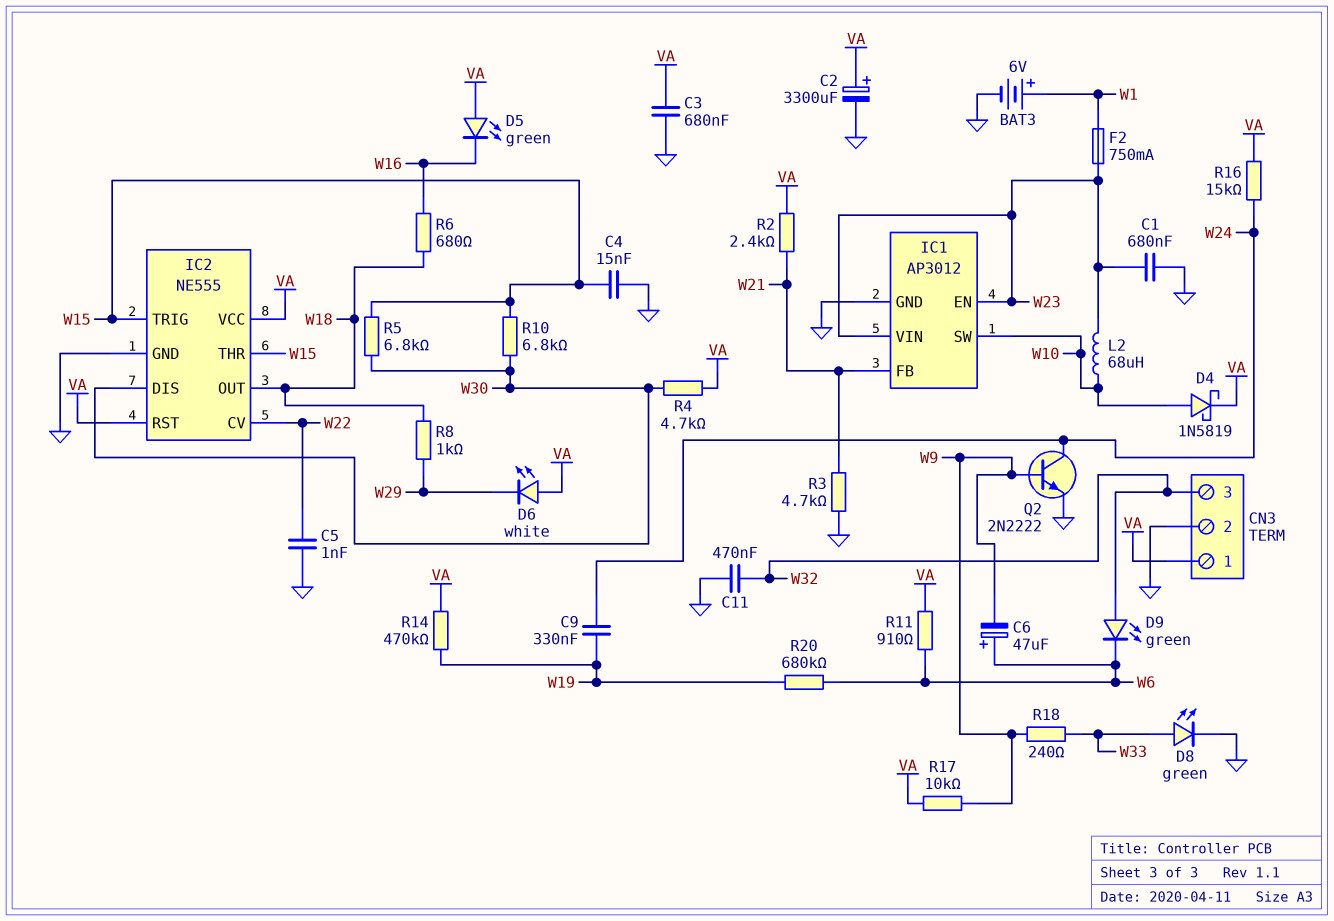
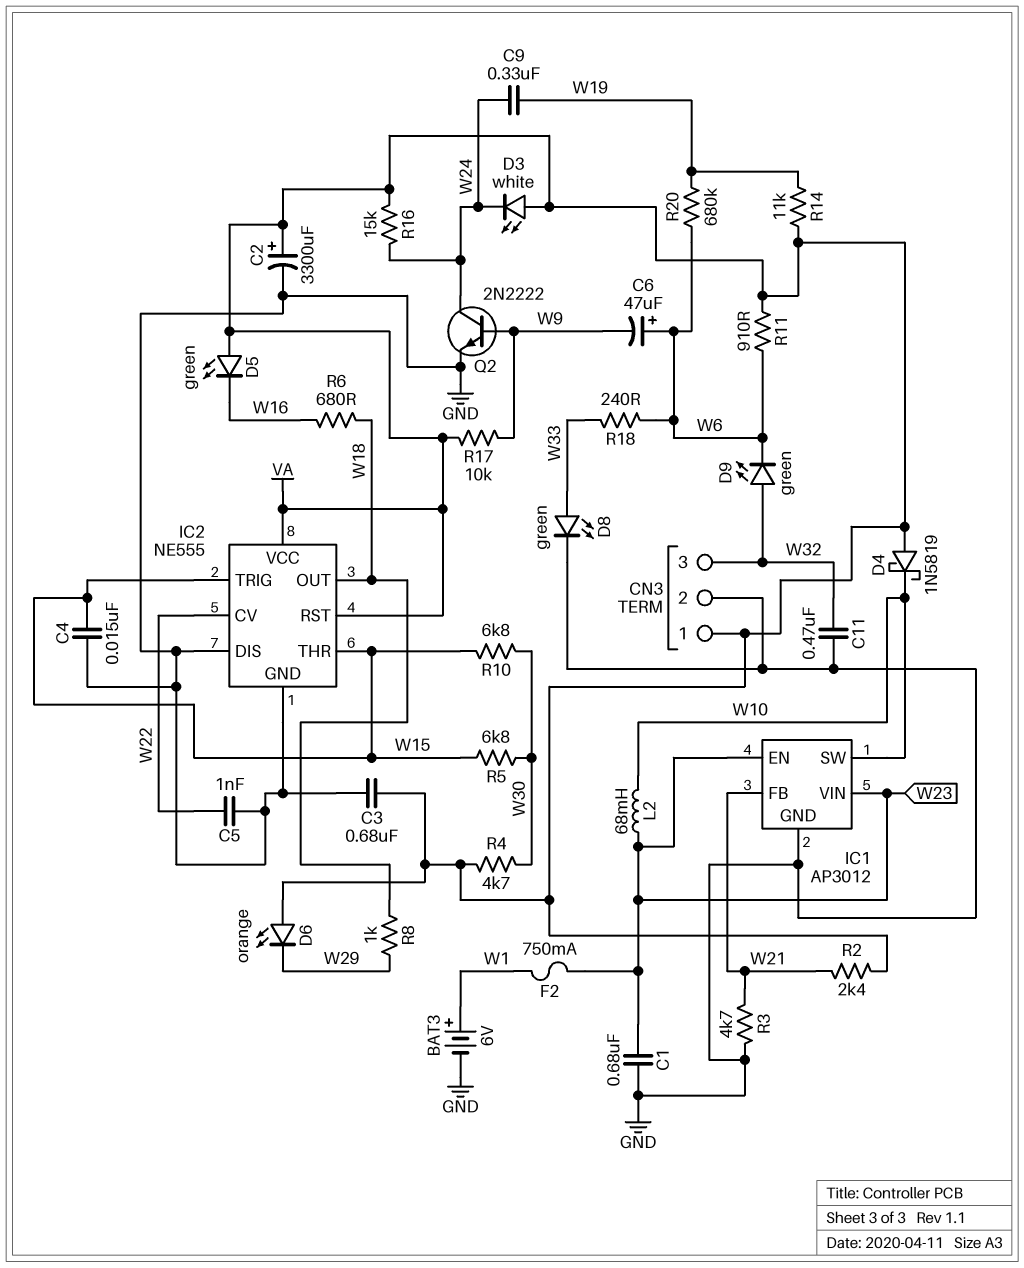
D3: none -> LED white (A VA, K W24)
D4: schottky 1N5819 (A W10, K VA) -> schottky 1N5819 (A VA, K W10)
D6: LED white (A VA, K W29) -> LED orange (A VA, K W29)
IC2 pin DIS: W30 -> GND
L2: 68uH (W10, W23) -> 68mH (W10, W23)
R14: 470k (VA, W19) -> 11k (VA, W19)
R18: 240 (W9, W33) -> 240 (W6, W33)

